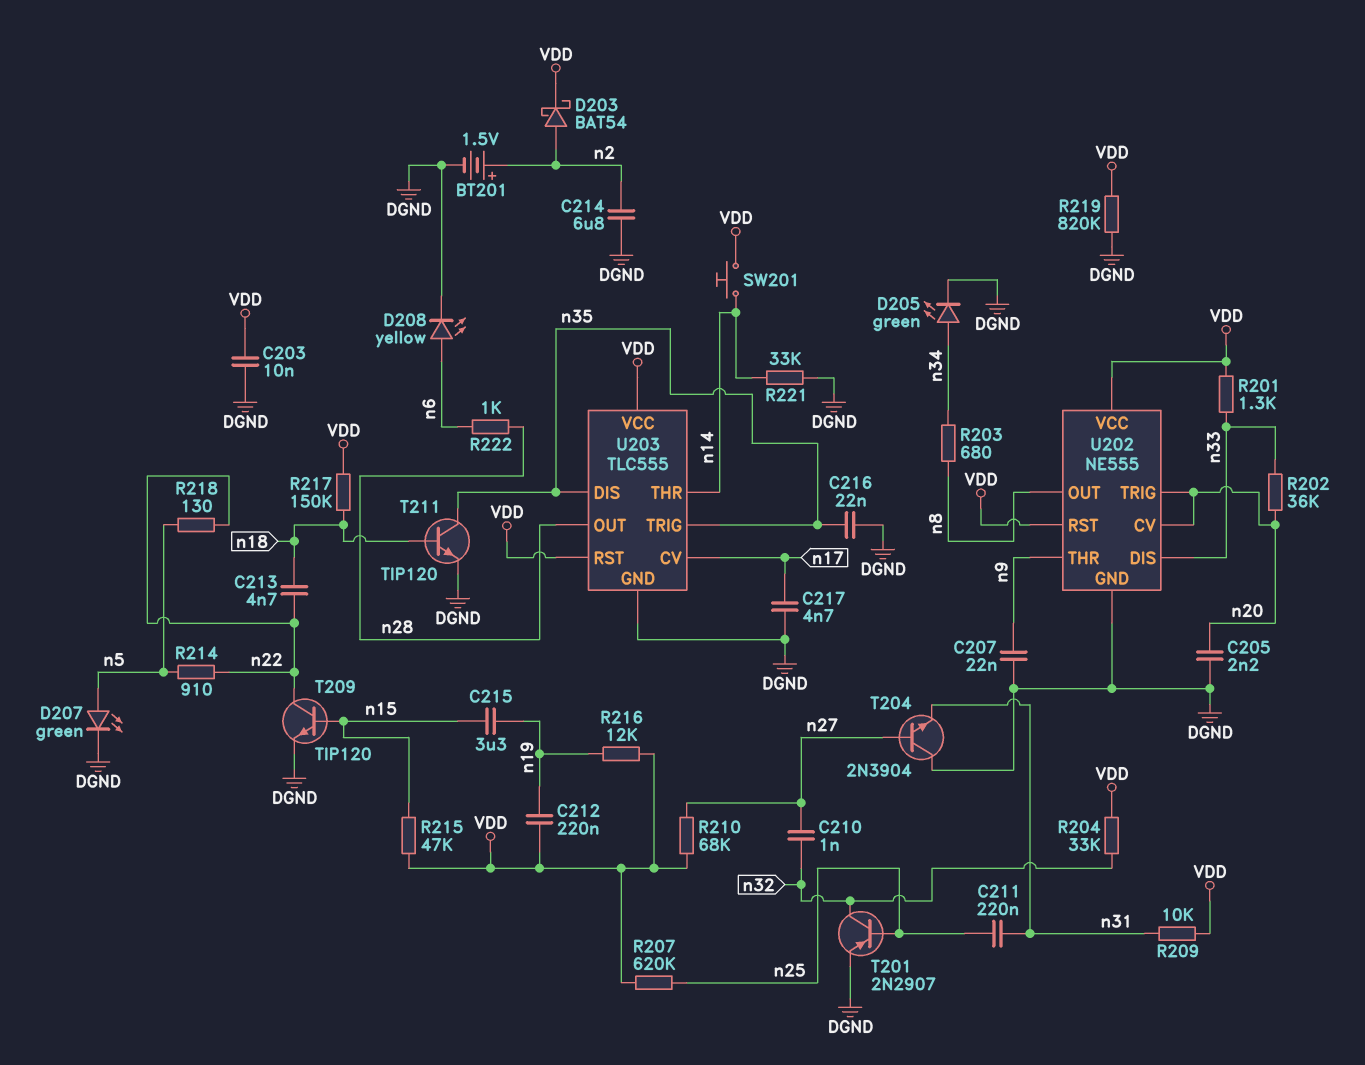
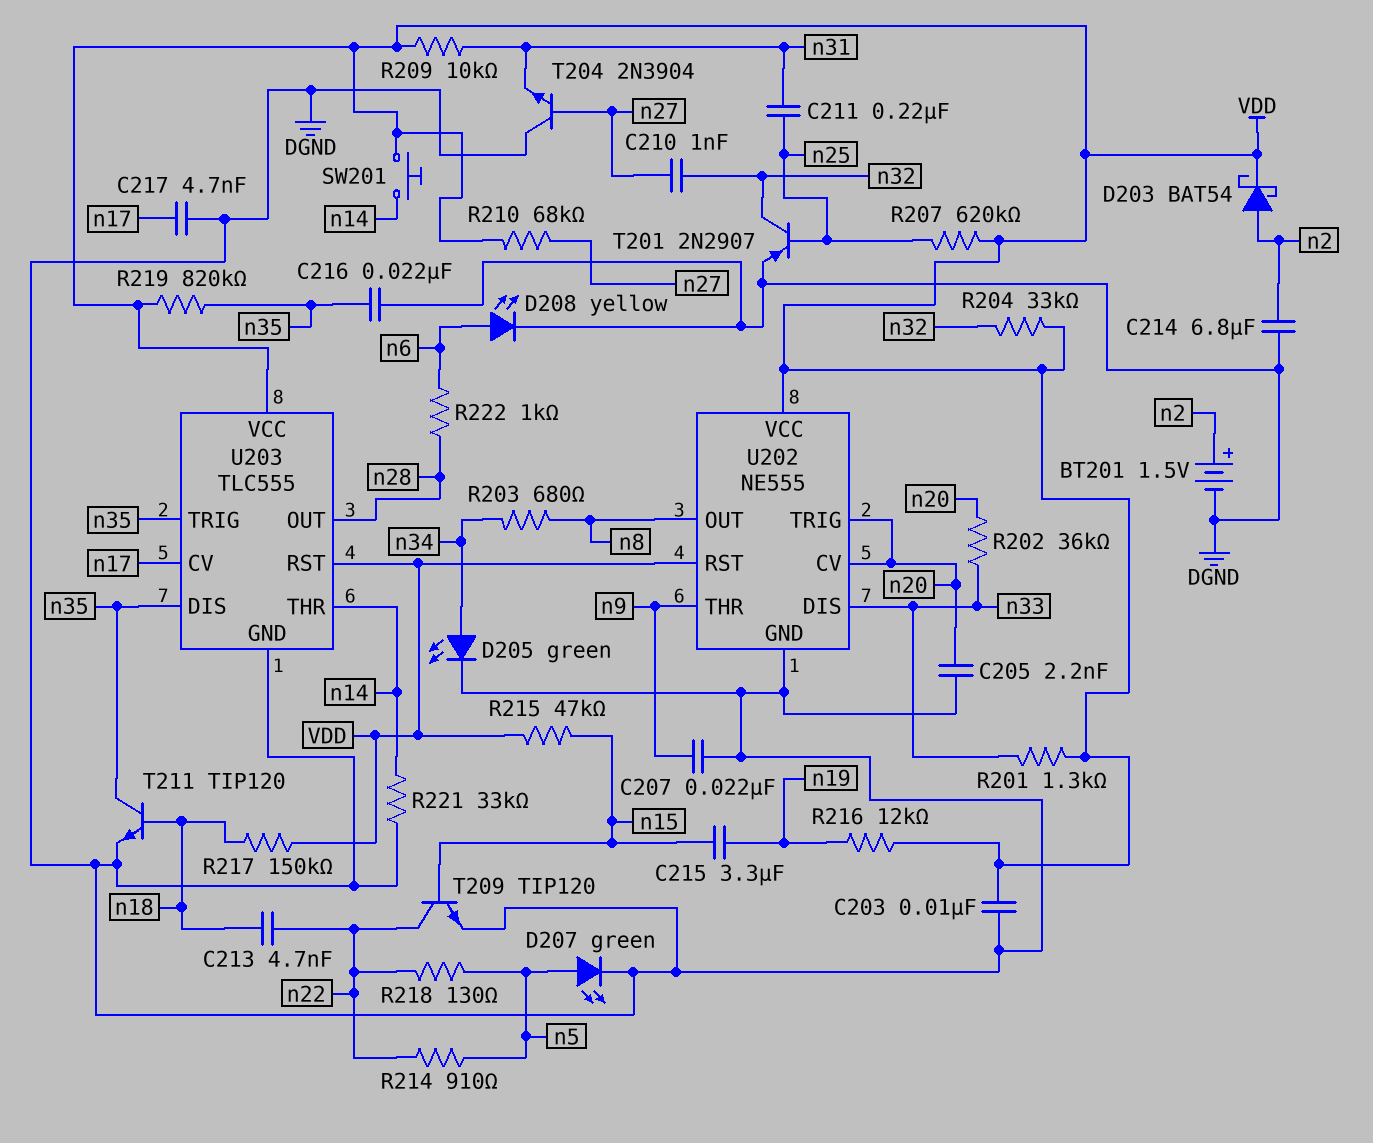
C212: 220nF (VDD, n19) -> none
R219: 820k (DGND, VDD) -> 820k (VDD, n35)

